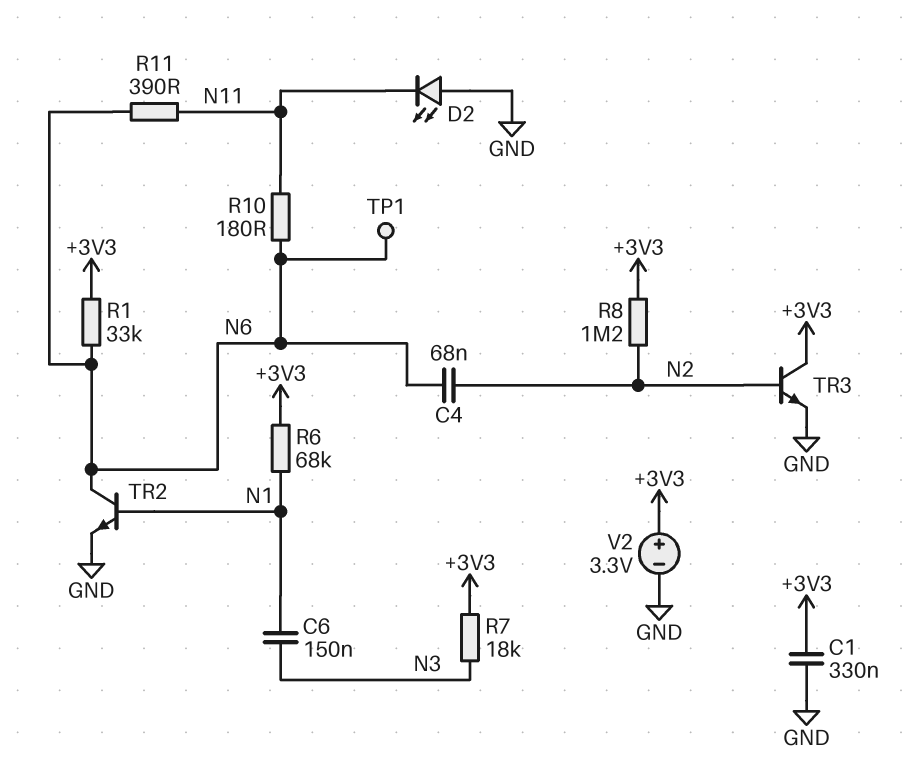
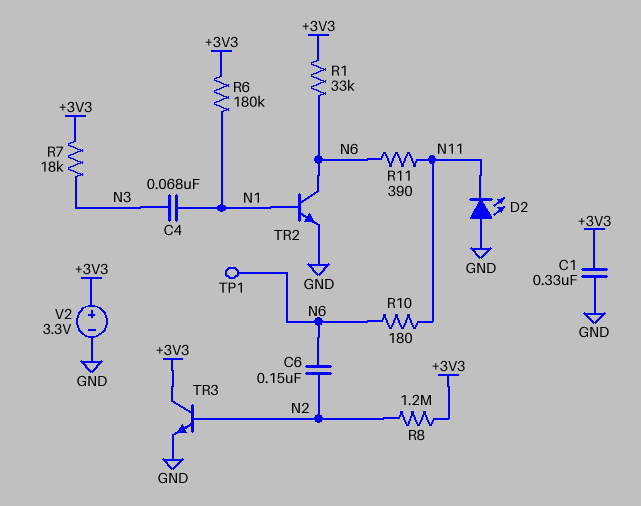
C4: 68nF (N2, N6) -> 68nF (N1, N3)
C6: 150nF (N1, N3) -> 150nF (N2, N6)
R6: 68k (+3V3, N1) -> 180k (+3V3, N1)

